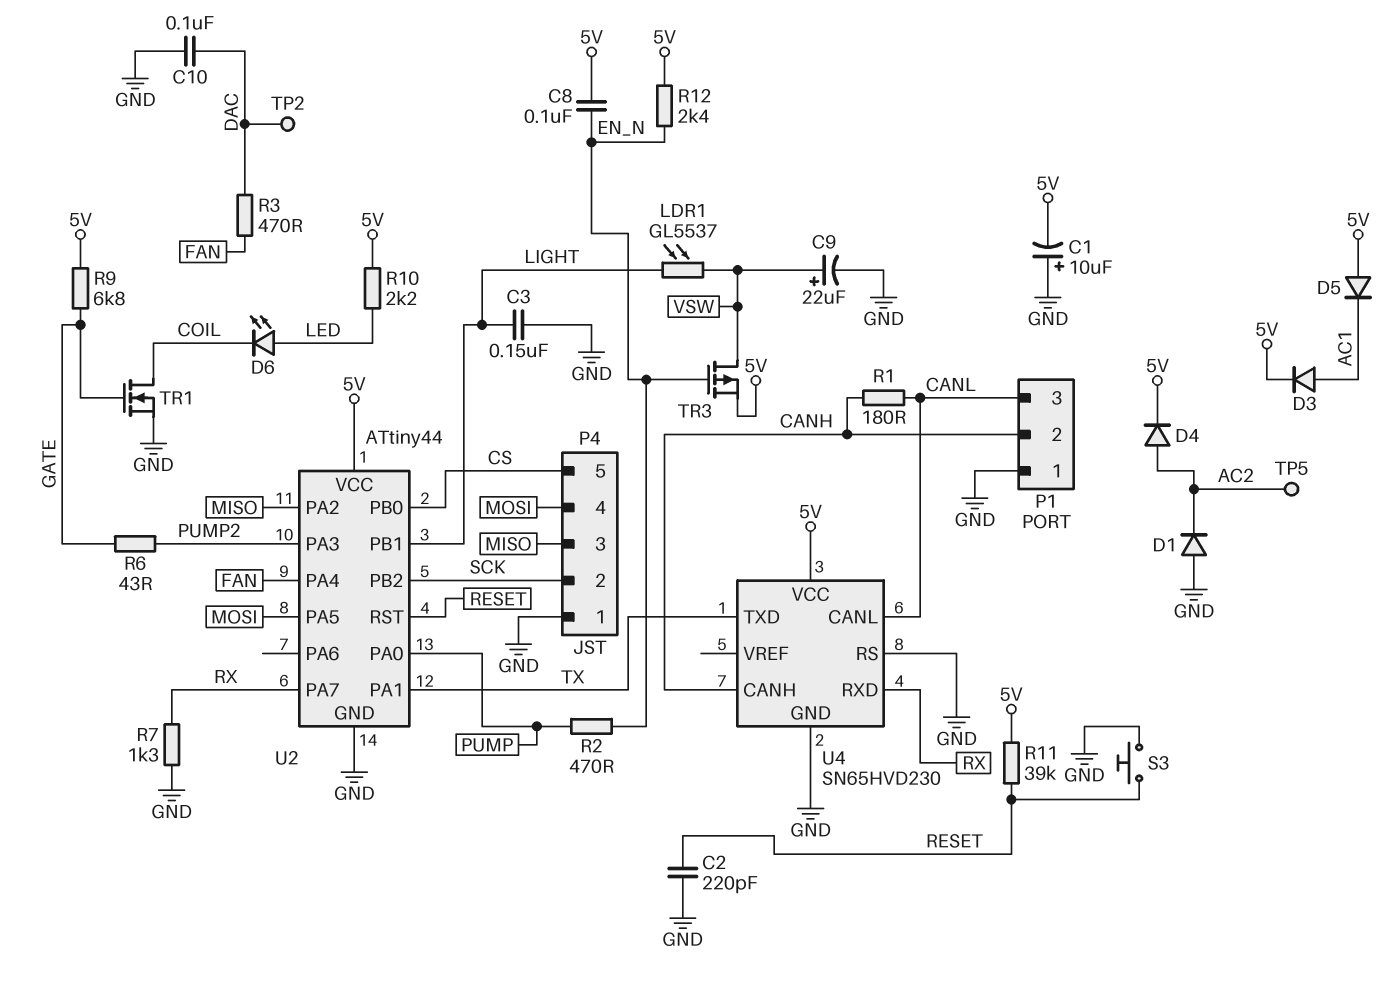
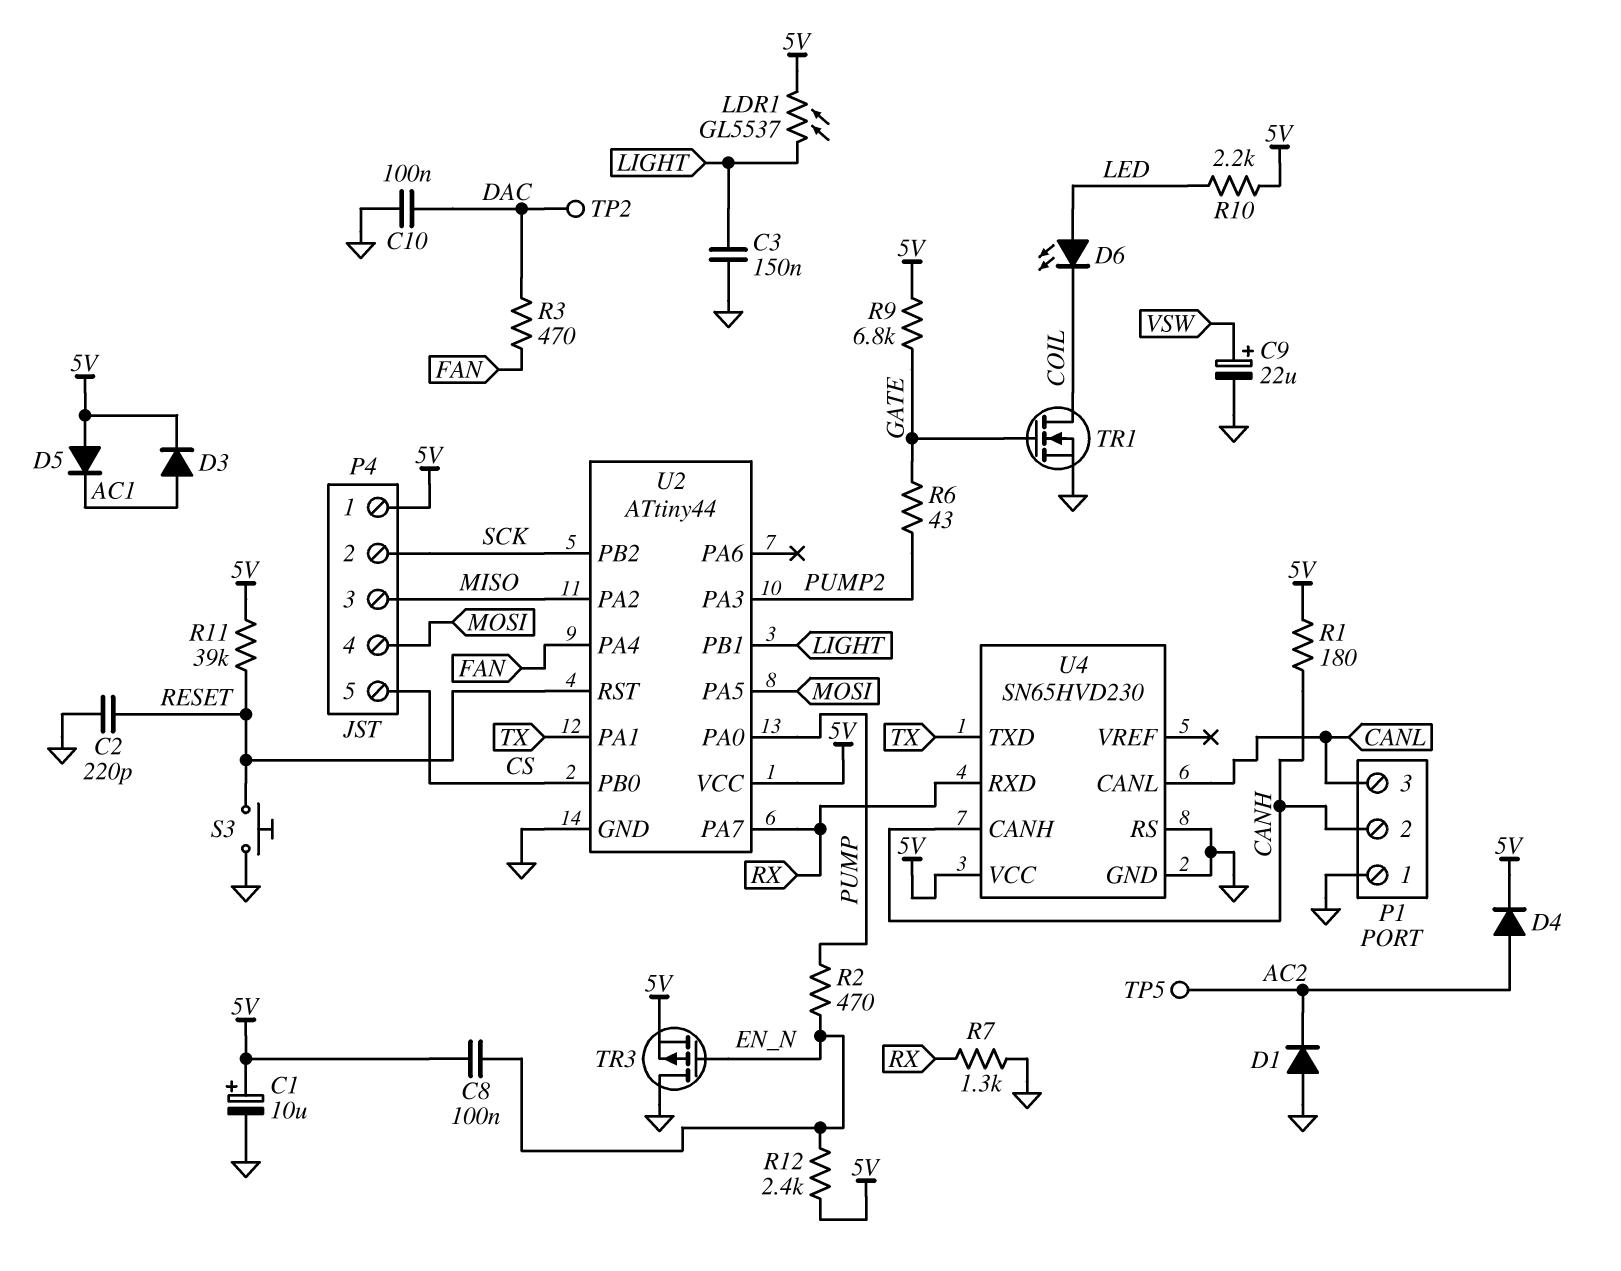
C1: 10uF (plus GND, minus 5V) -> 10uF (plus 5V, minus GND)
LDR1: GL5537 (LIGHT, VSW) -> GL5537 (5V, LIGHT)
P4 pin 1: GND -> 5V
R1: 180 (CANH, CANL) -> 180 (5V, CANH)
TR3: PMOS (G EN_N, D VSW, S 5V) -> PMOS (G EN_N, D GND, S 5V)

